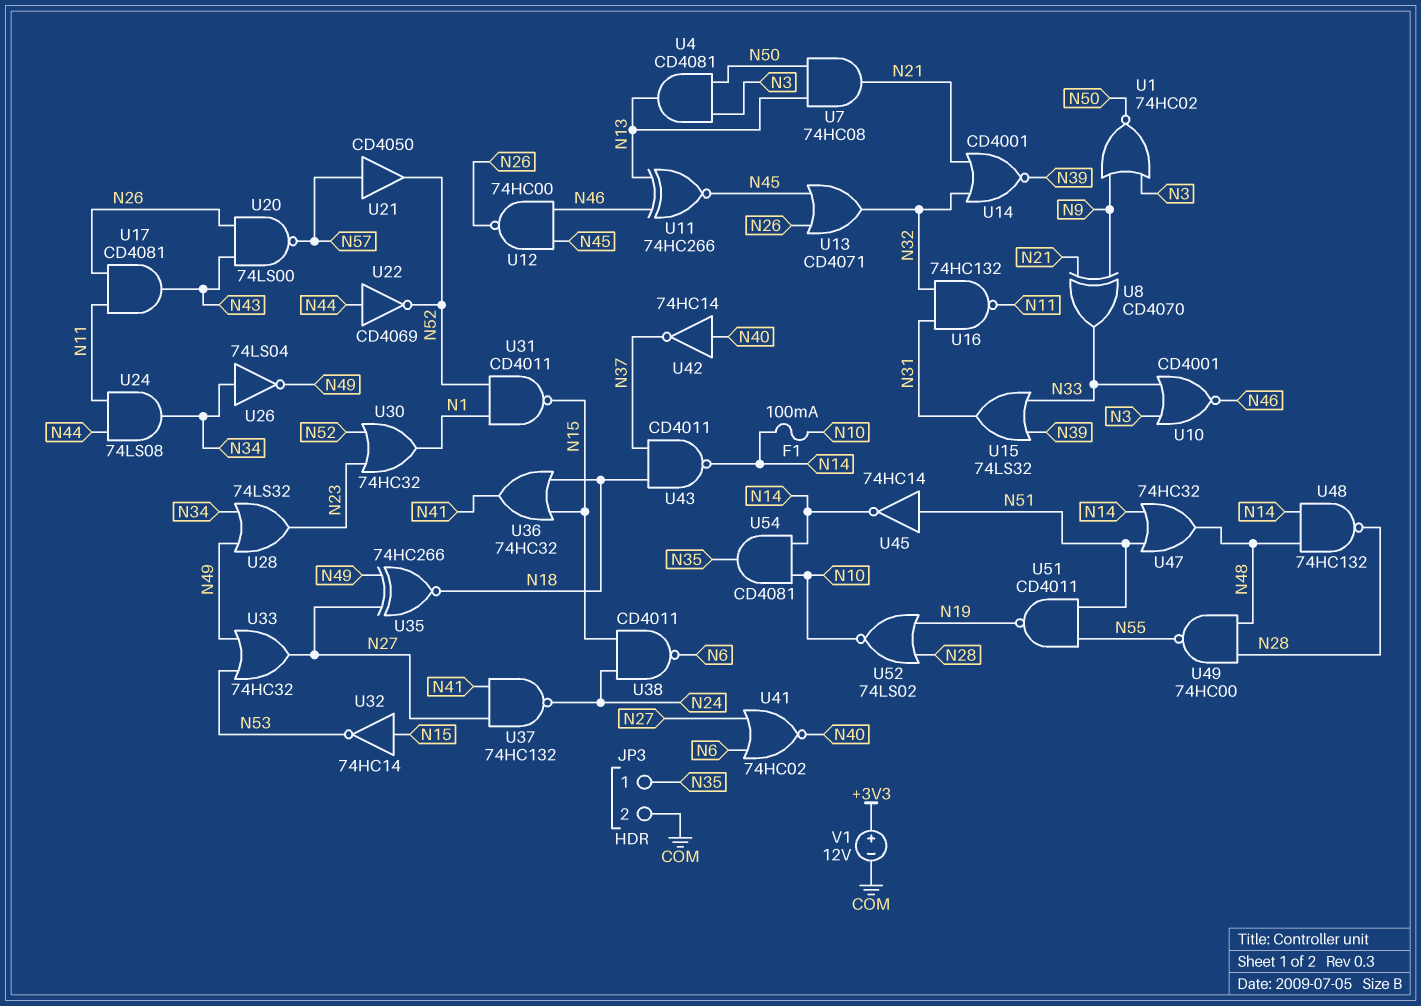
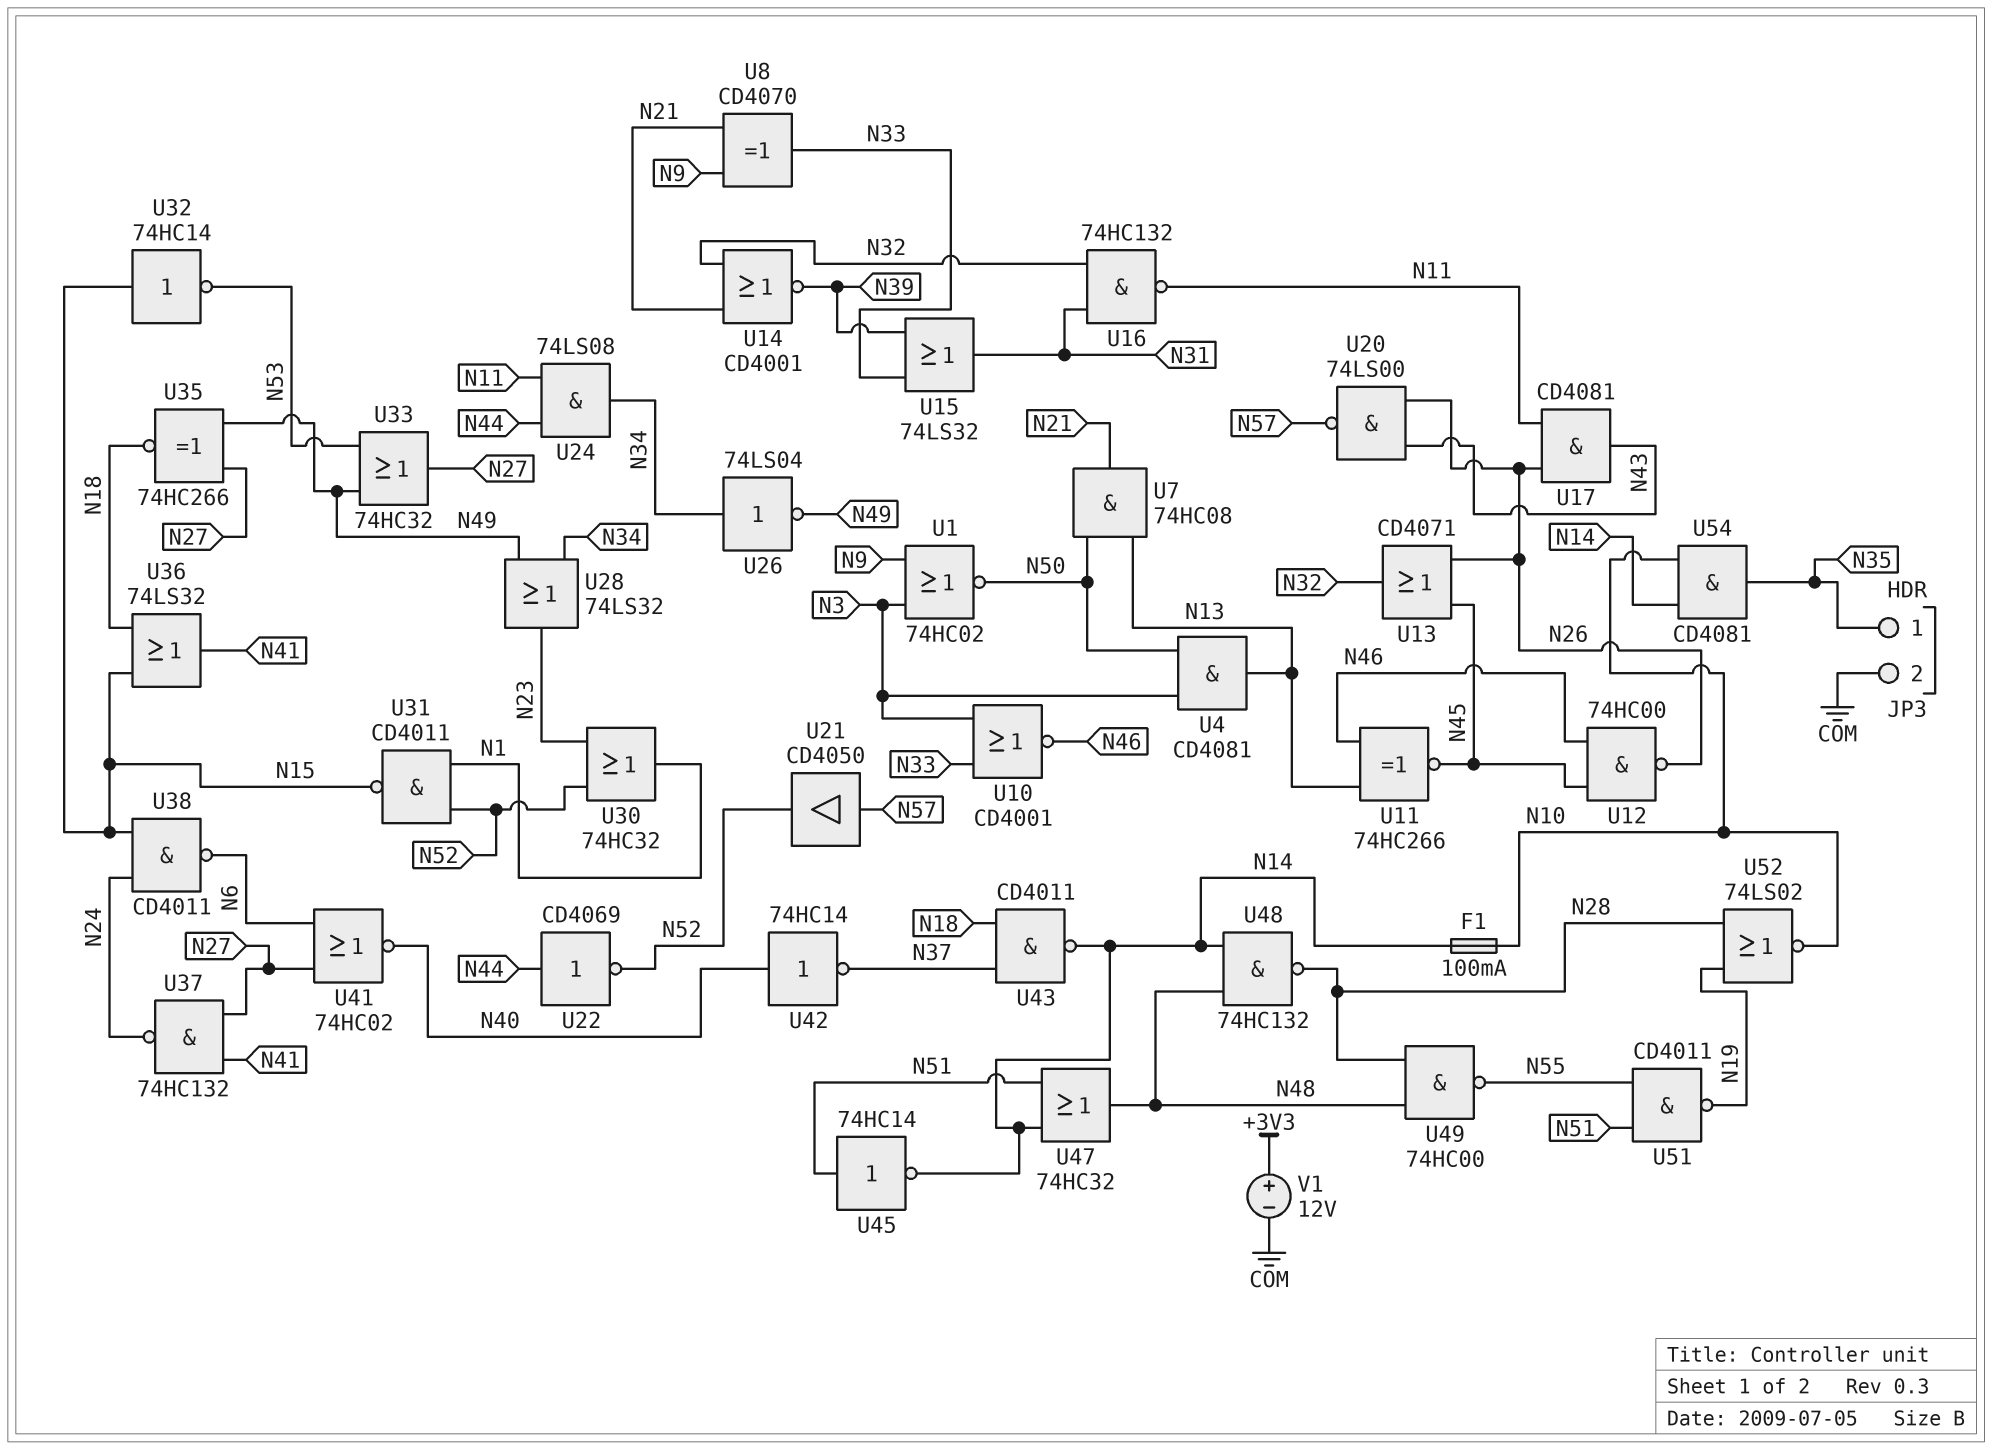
U36: OR 74HC32 (in N15, in N18, out N41) -> OR 74LS32 (in N15, in N18, out N41)

